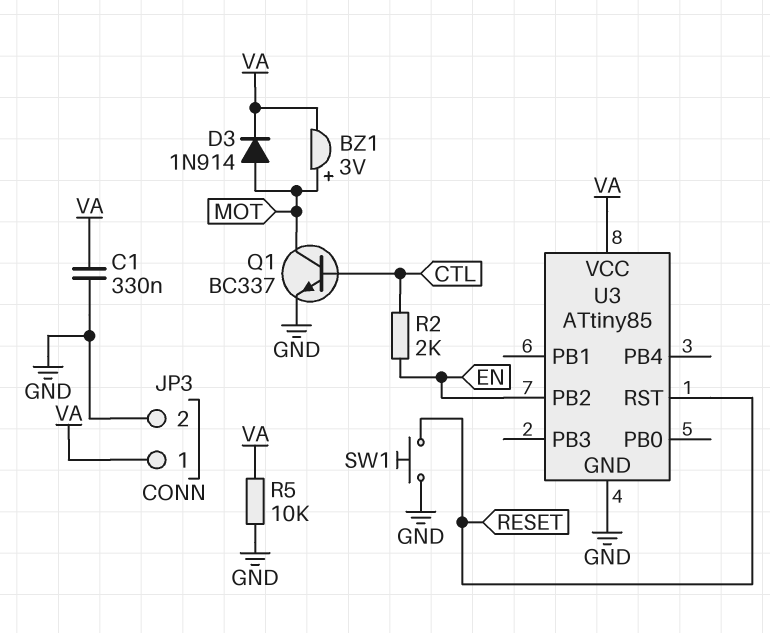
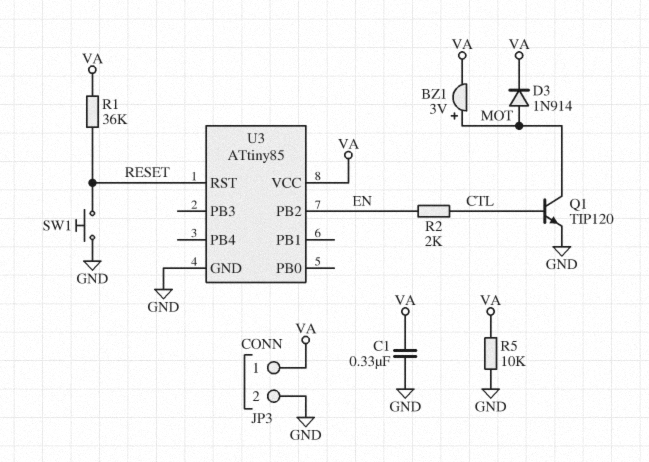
Q1: NPN BC337 (B CTL, C MOT, E GND) -> NPN TIP120 (B CTL, C MOT, E GND)
R1: none -> 36k (RESET, VA)

